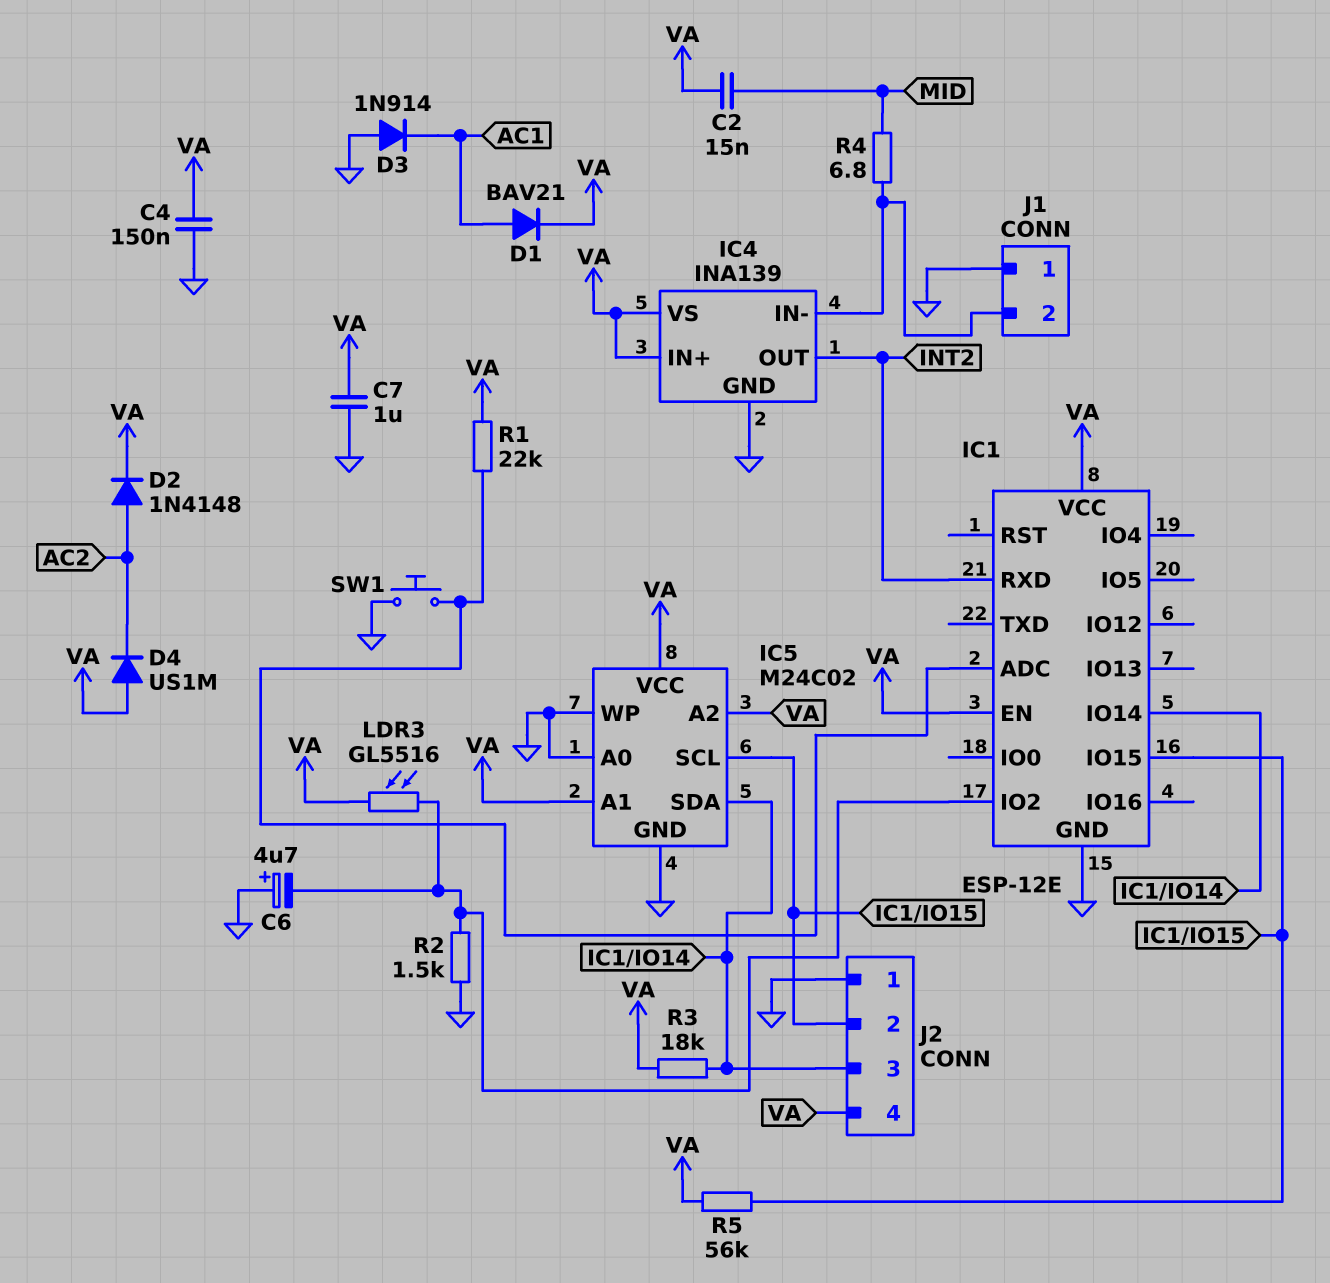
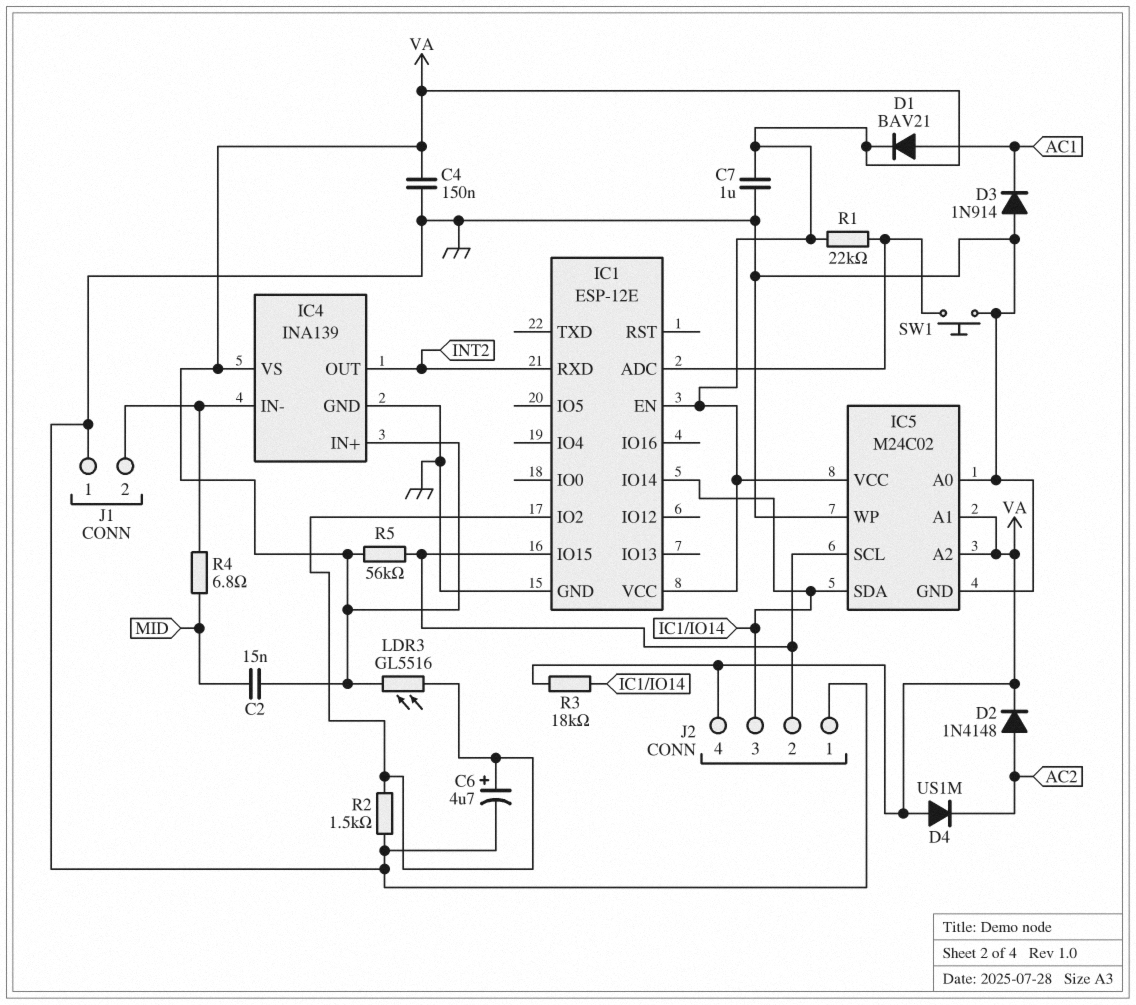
C6: 4.7uF (plus GND, minus IC1/IO2) -> 4.7uF (plus IC1/IO2, minus GND)

